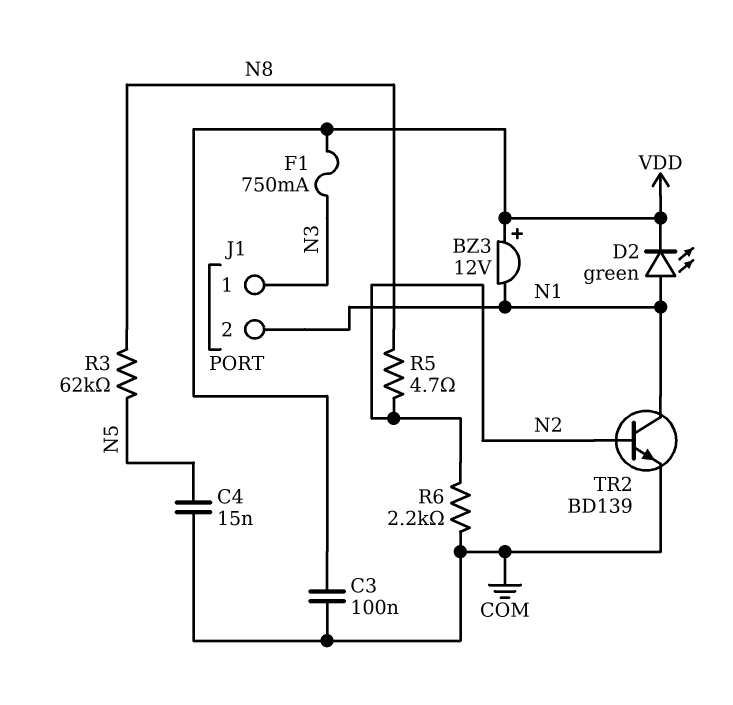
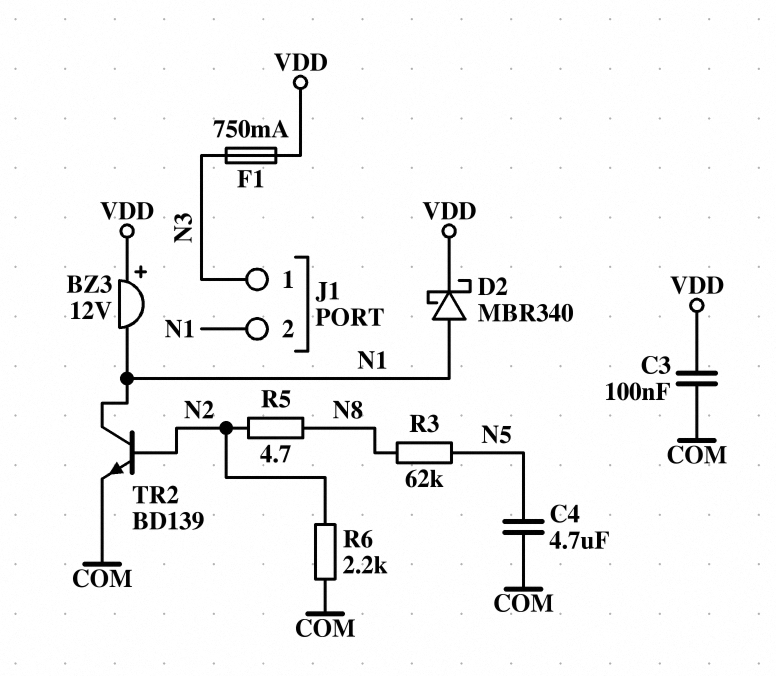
C4: 15nF (COM, N5) -> 4.7uF (COM, N5)
D2: LED green (A N1, K VDD) -> schottky MBR340 (A N1, K VDD)

